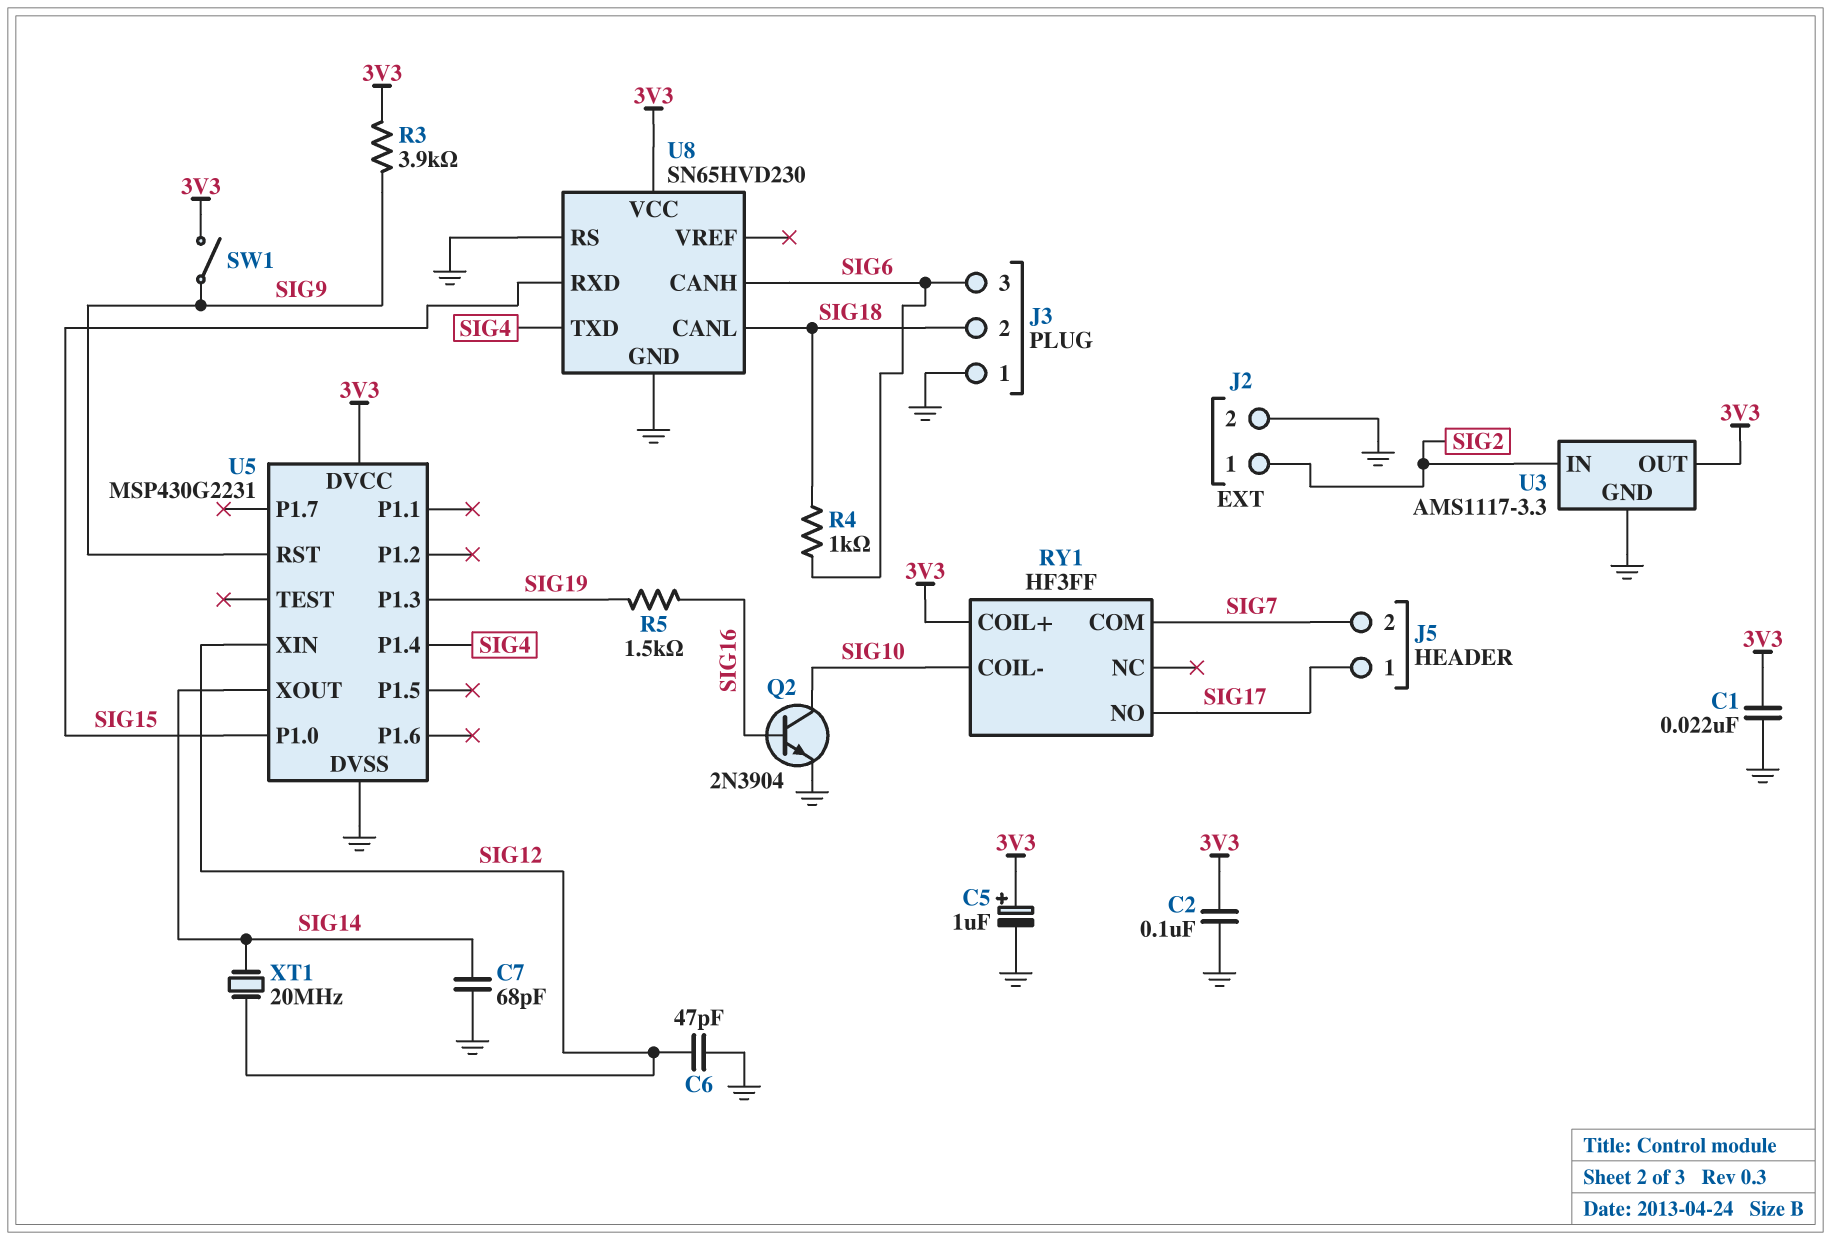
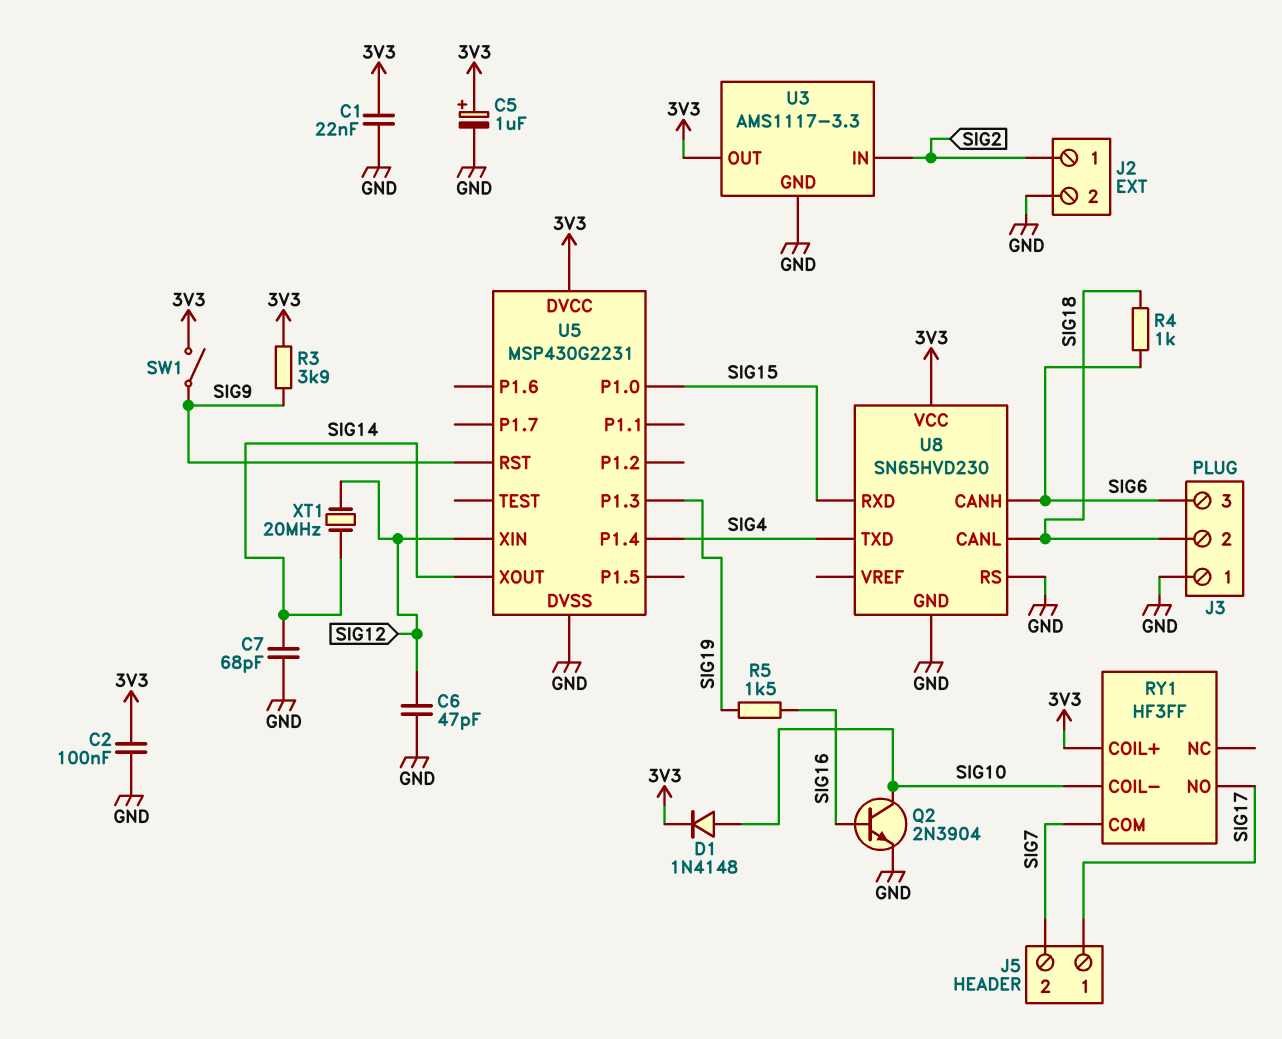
D1: none -> diode 1N4148 (A SIG10, K 3V3)

